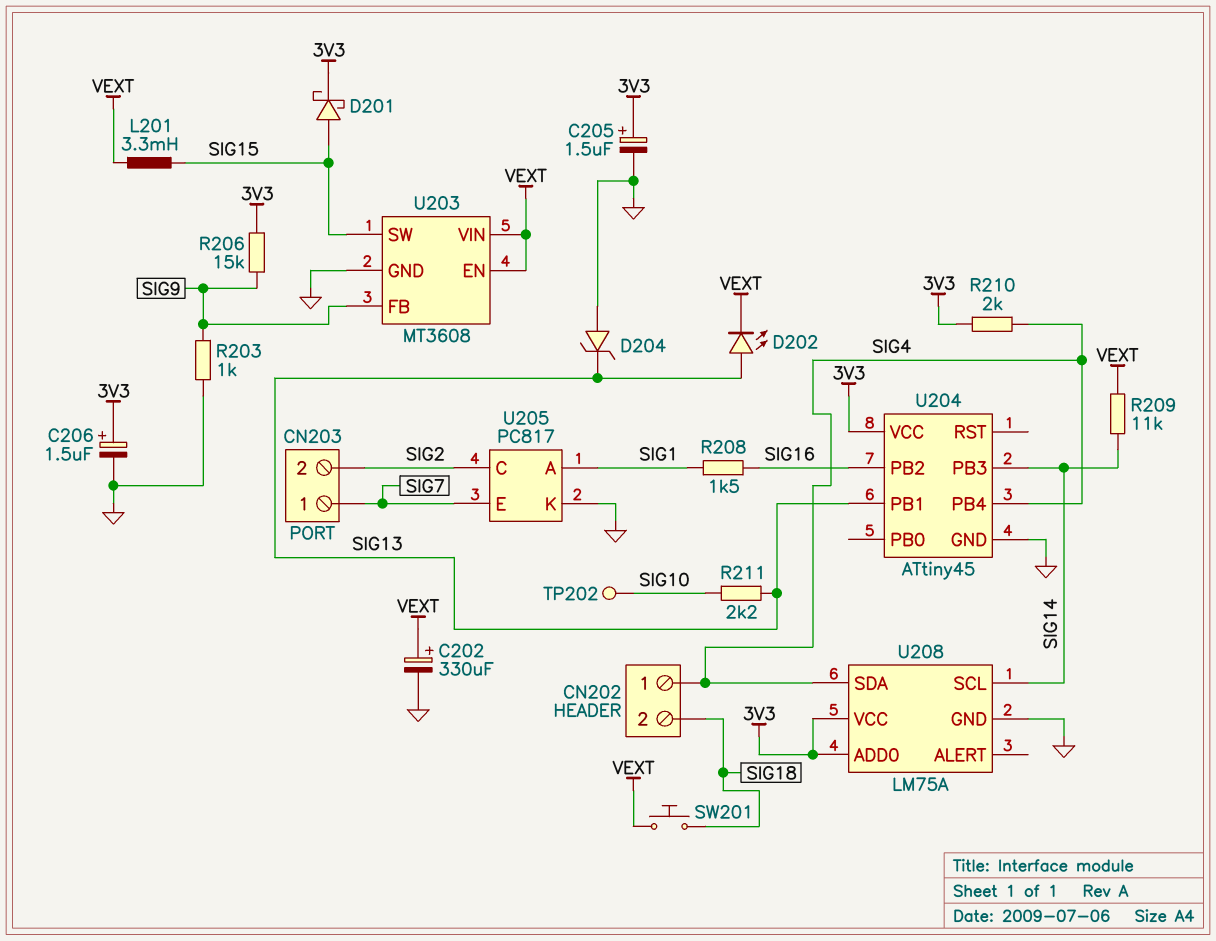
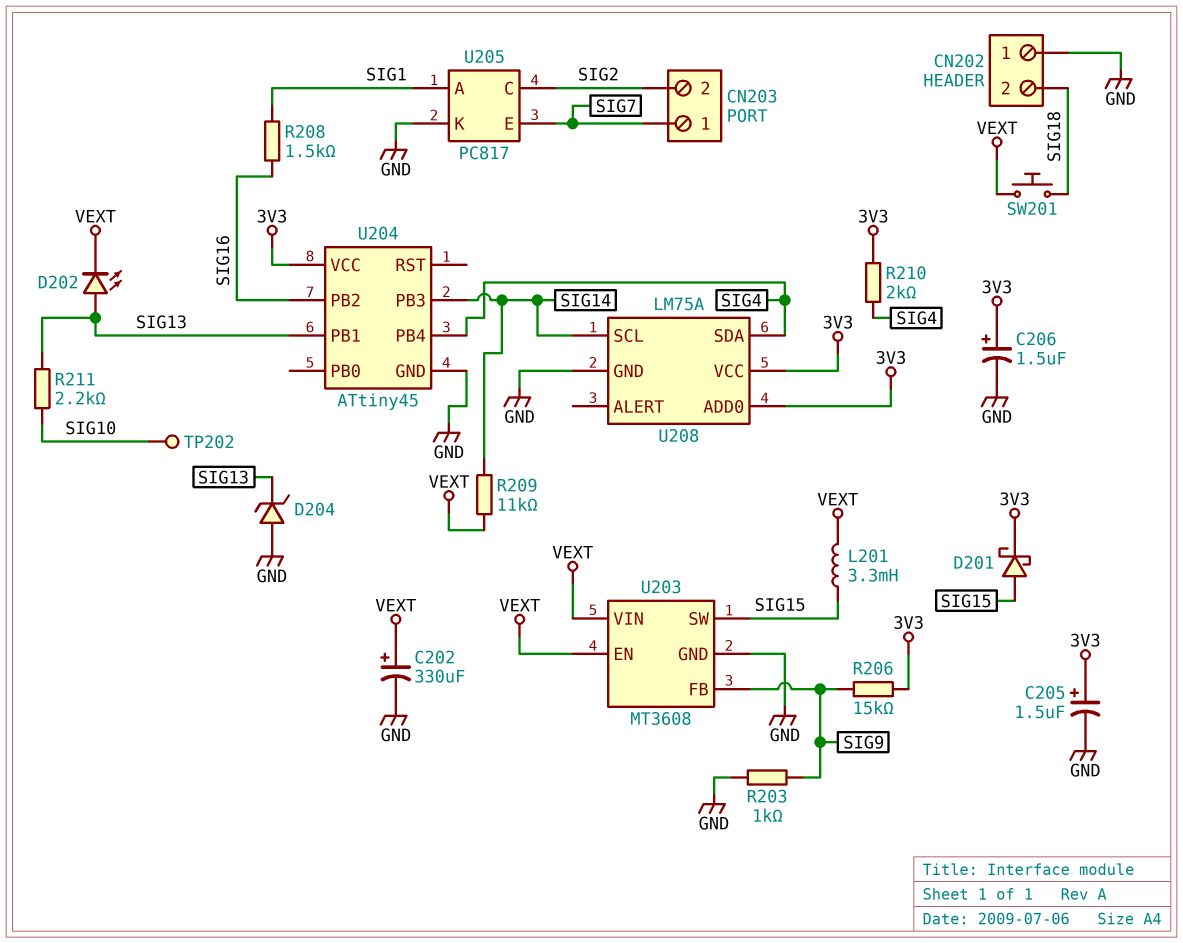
CN202 pin 1: SIG4 -> GND

